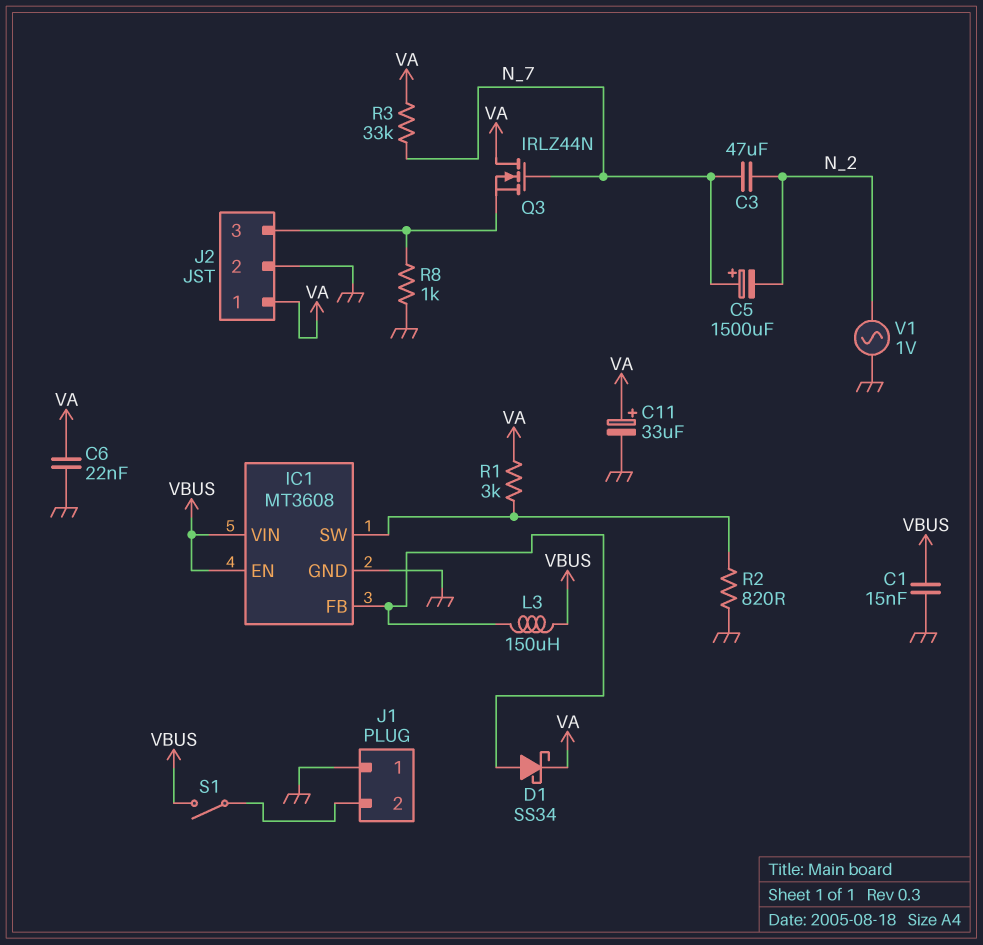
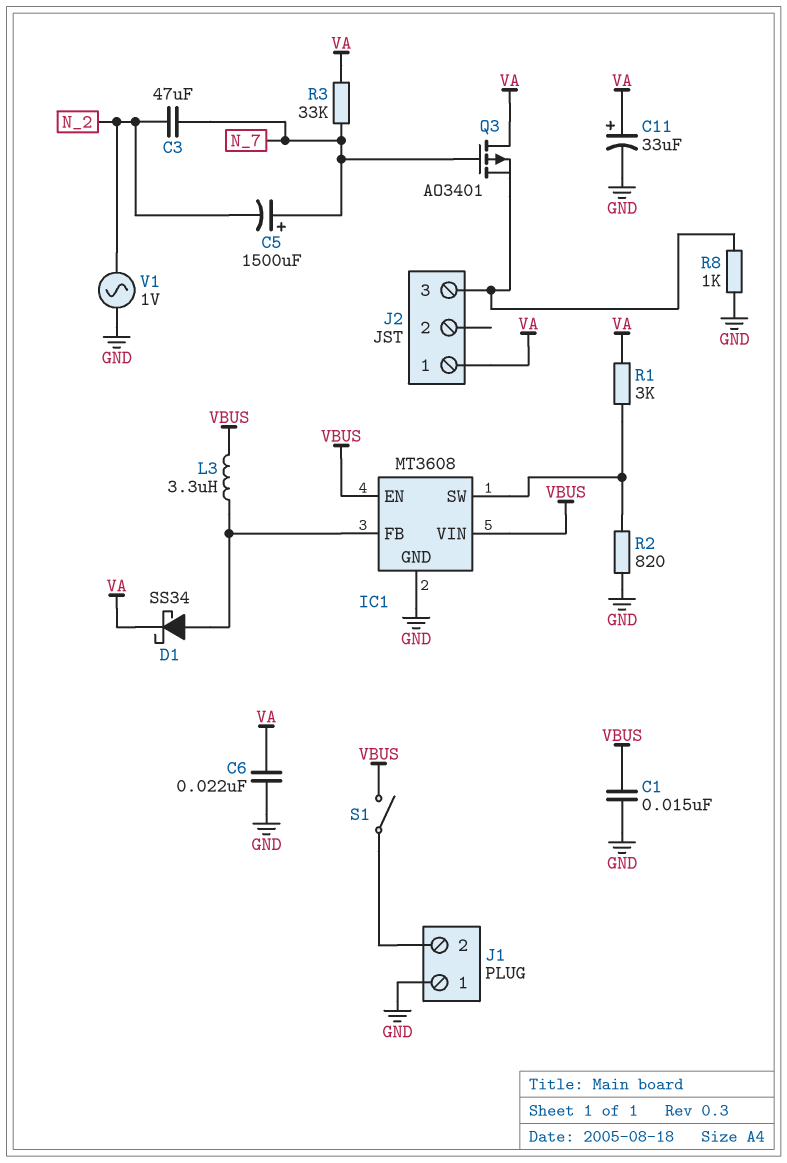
J2 pin 2: GND -> none
L3: 150uH (IC1/FB, VBUS) -> 3.3uH (IC1/FB, VBUS)
Q3: NMOS IRLZ44N (G N_7, D VA, S J2/3) -> PMOS AO3401 (G N_7, D VA, S J2/3)

